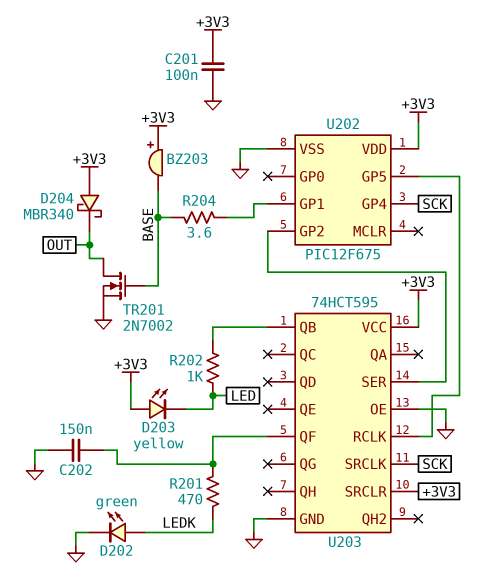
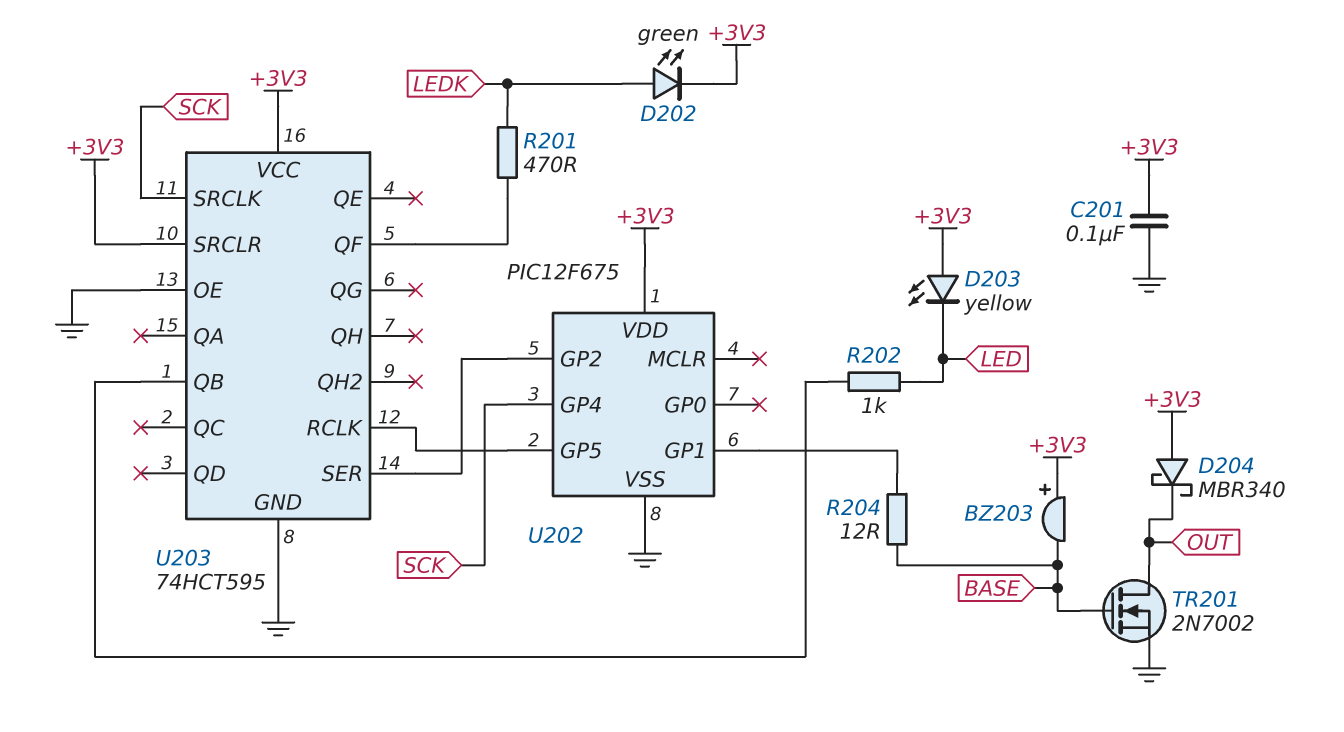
C202: 150nF (GND, U203/QF) -> none
D202: LED green (A LEDK, K GND) -> LED green (A LEDK, K +3V3)
R204: 3.6 (BASE, U202/GP1) -> 12 (BASE, U202/GP1)

